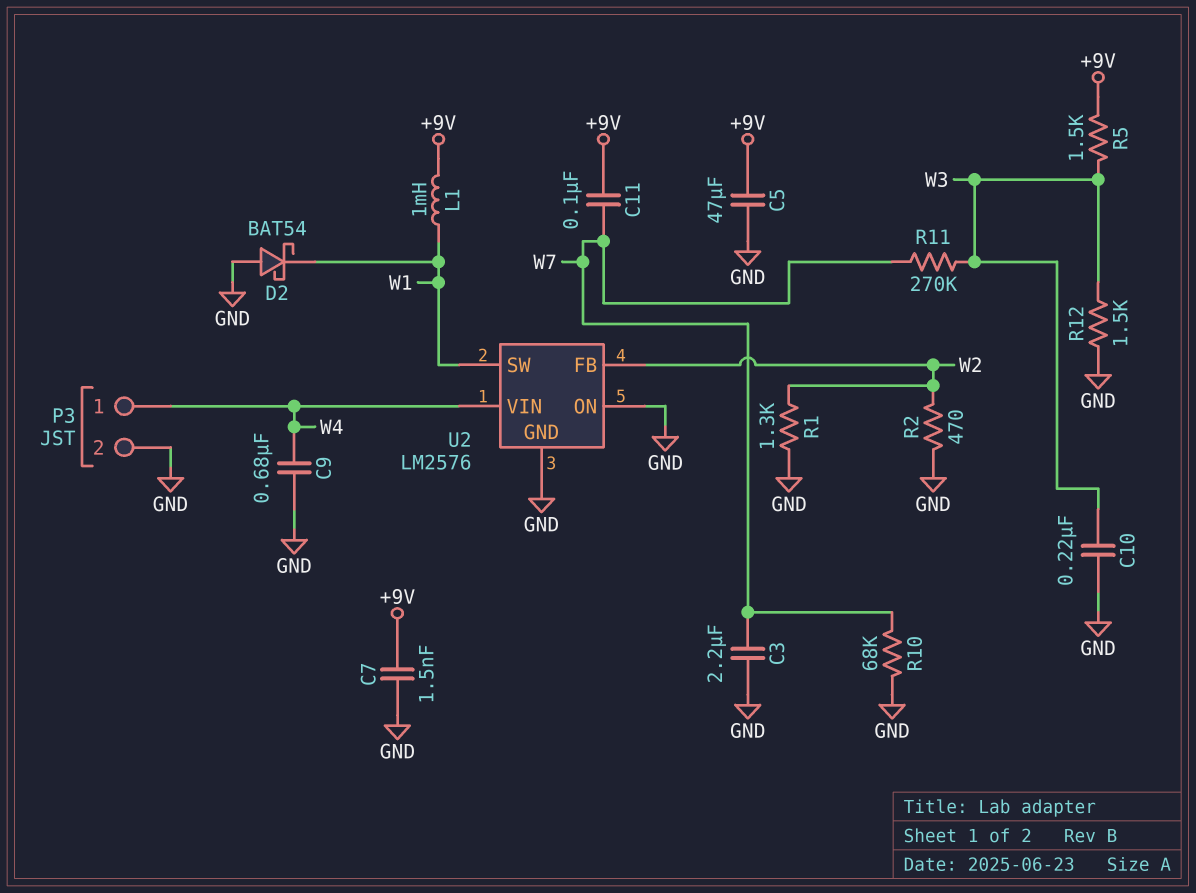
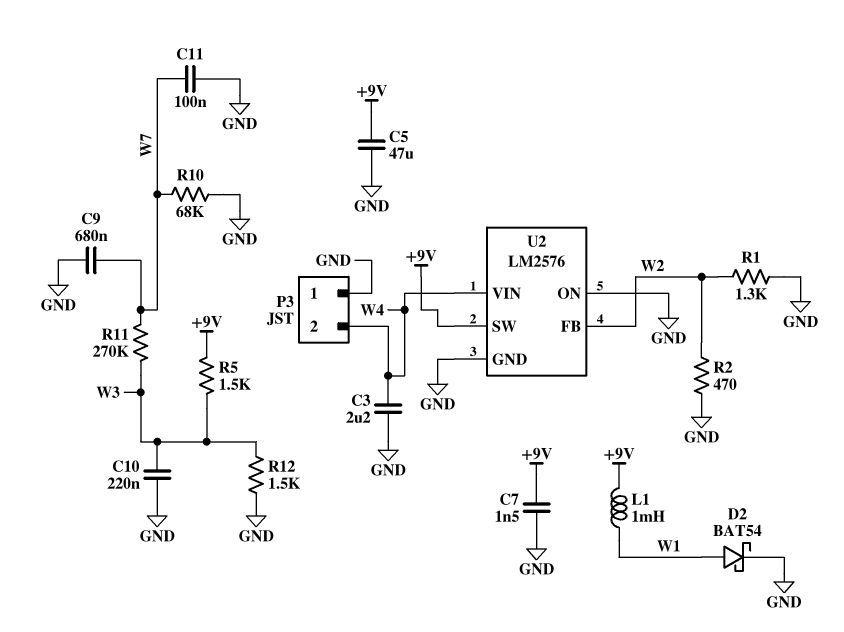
C3: 2.2uF (GND, W7) -> 2.2uF (GND, W4)
C9: 680nF (GND, W4) -> 680nF (GND, W7)
C11: 100nF (+9V, W7) -> 100nF (GND, W7)
D2: schottky BAT54 (A GND, K W1) -> schottky BAT54 (A W1, K GND)
P3 pin 1: W4 -> GND
P3 pin 2: GND -> W4
U2 pin SW: W1 -> +9V

